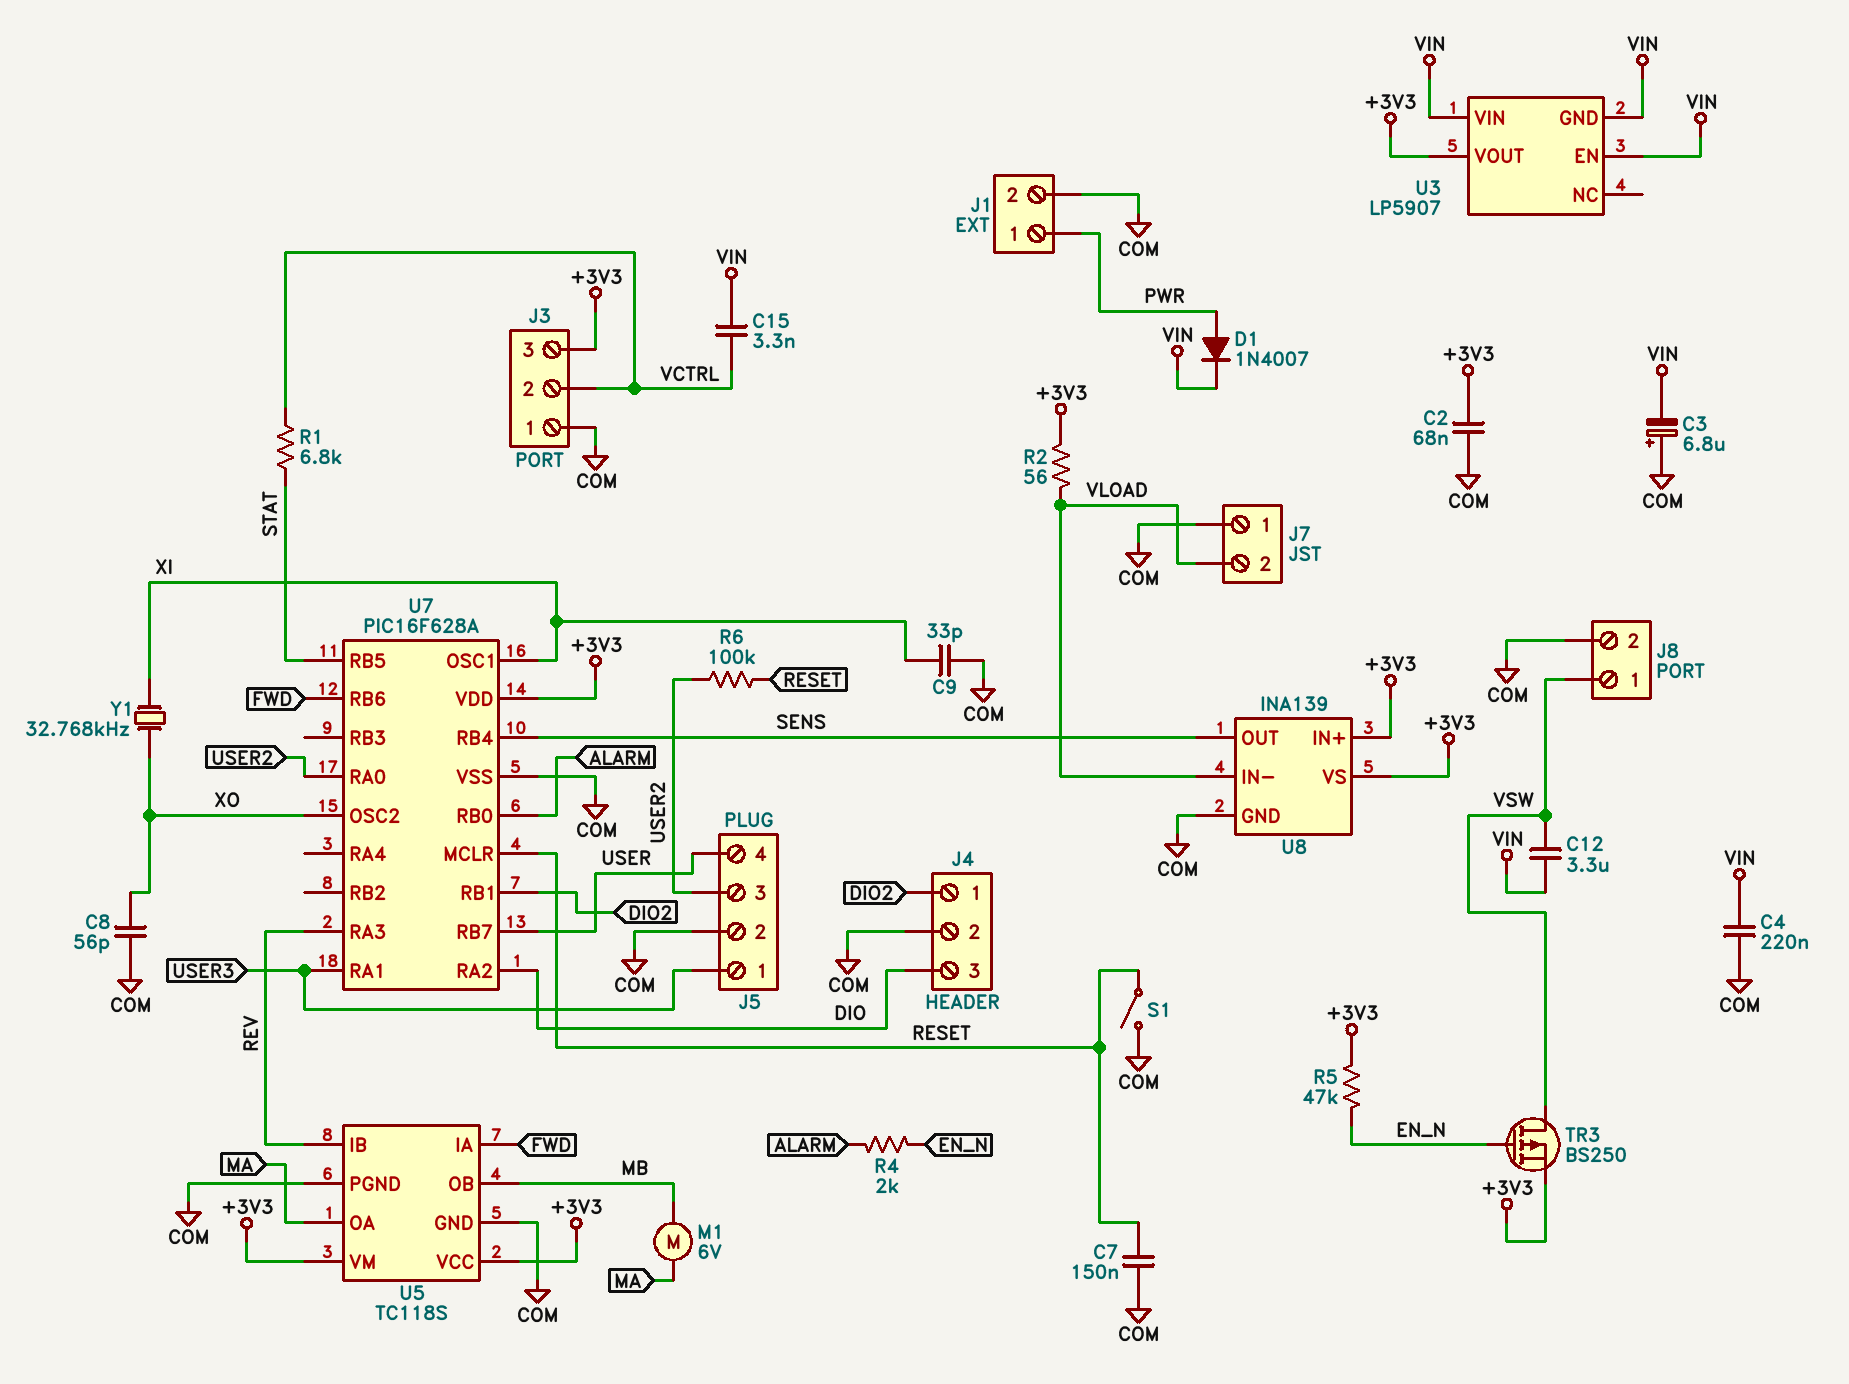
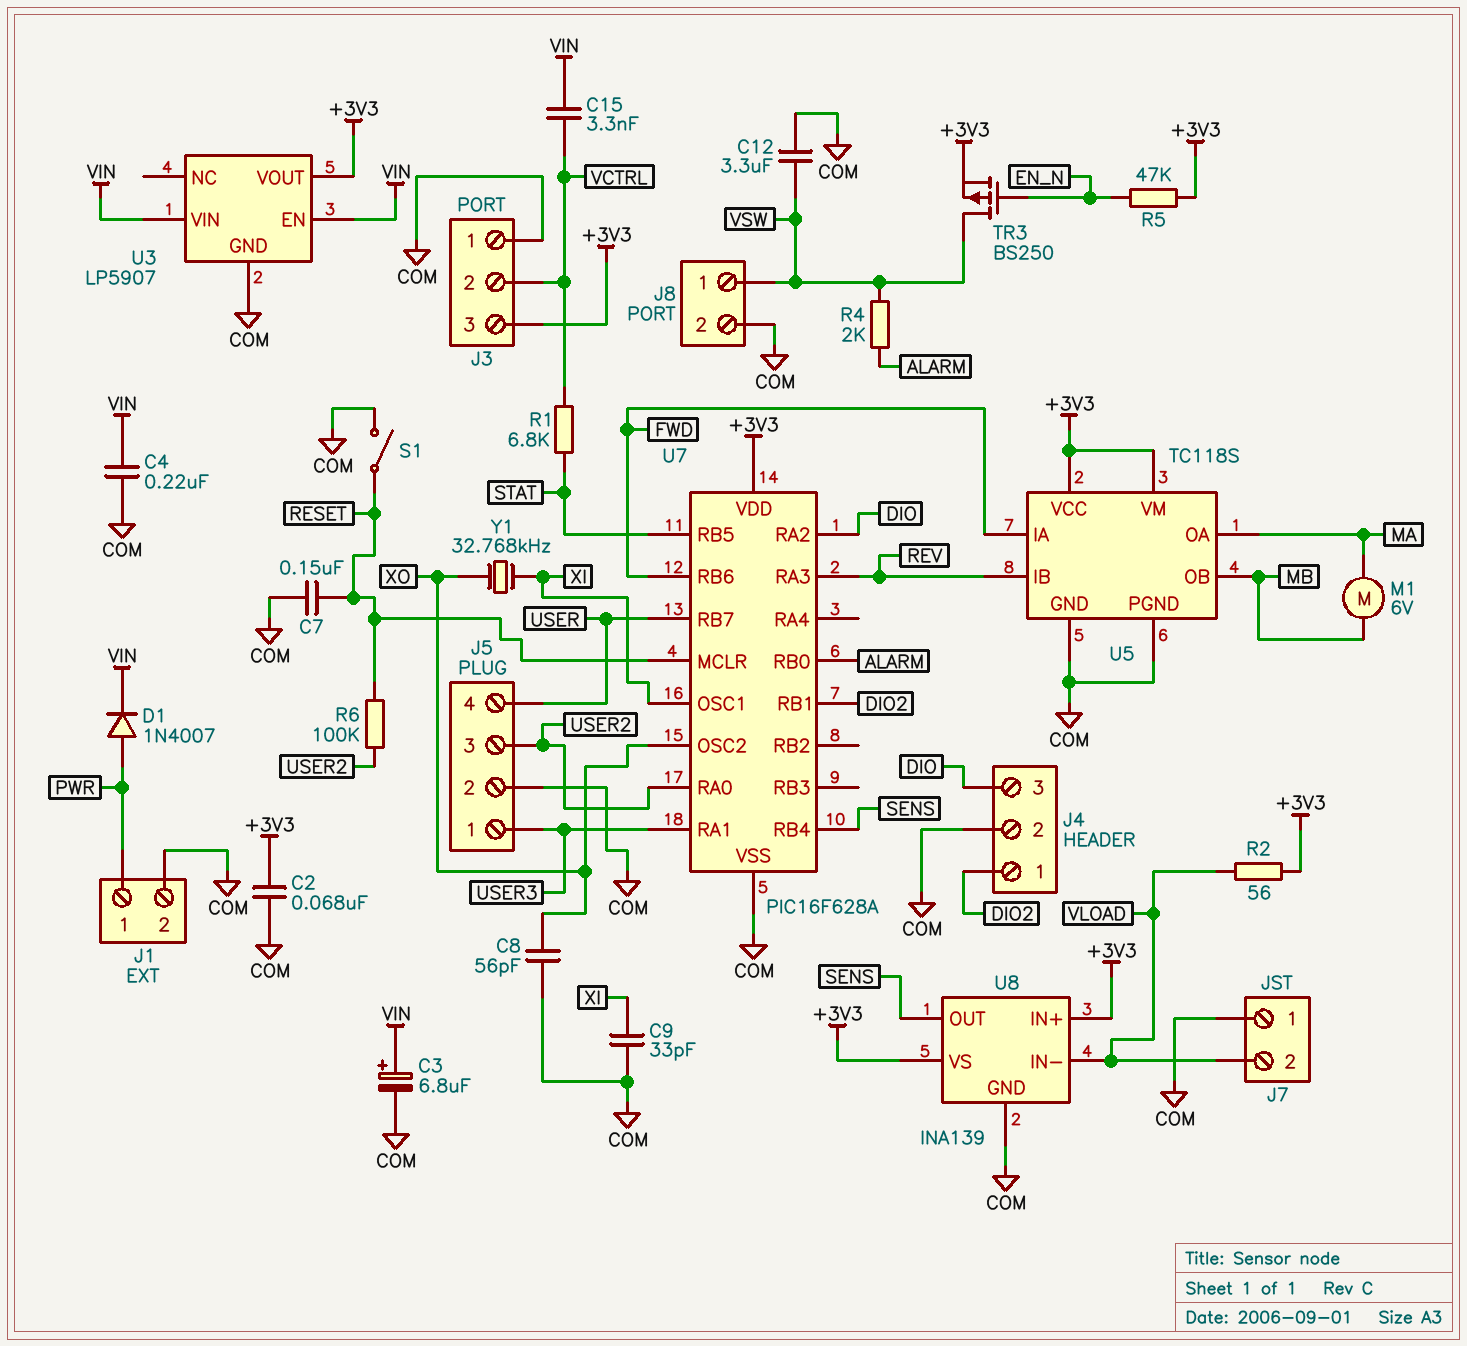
C3: 6.8uF (plus COM, minus VIN) -> 6.8uF (plus VIN, minus COM)
C12: 3.3uF (VIN, VSW) -> 3.3uF (COM, VSW)
R4: 2k (ALARM, EN_N) -> 2k (ALARM, VSW)
U3 pin GND: VIN -> COM

